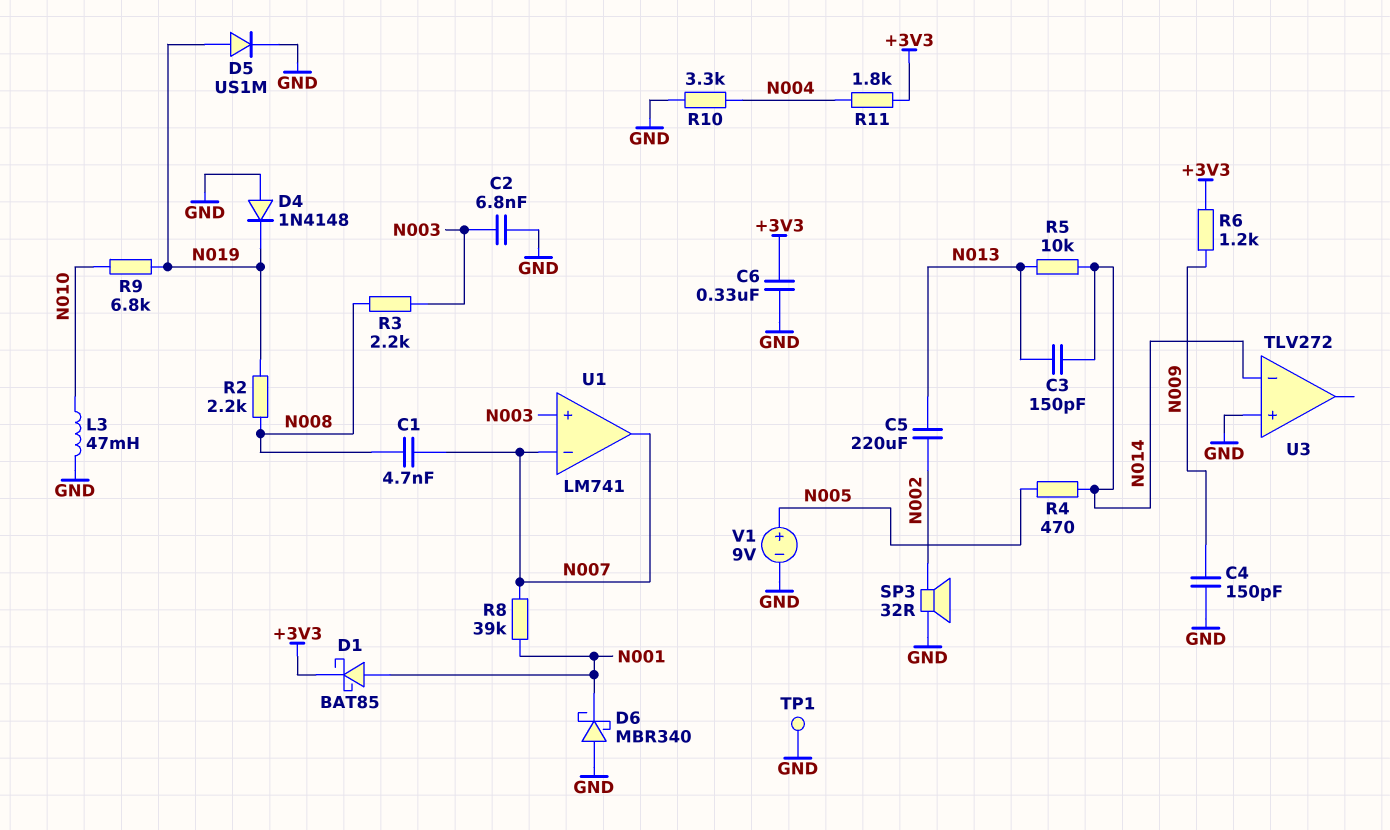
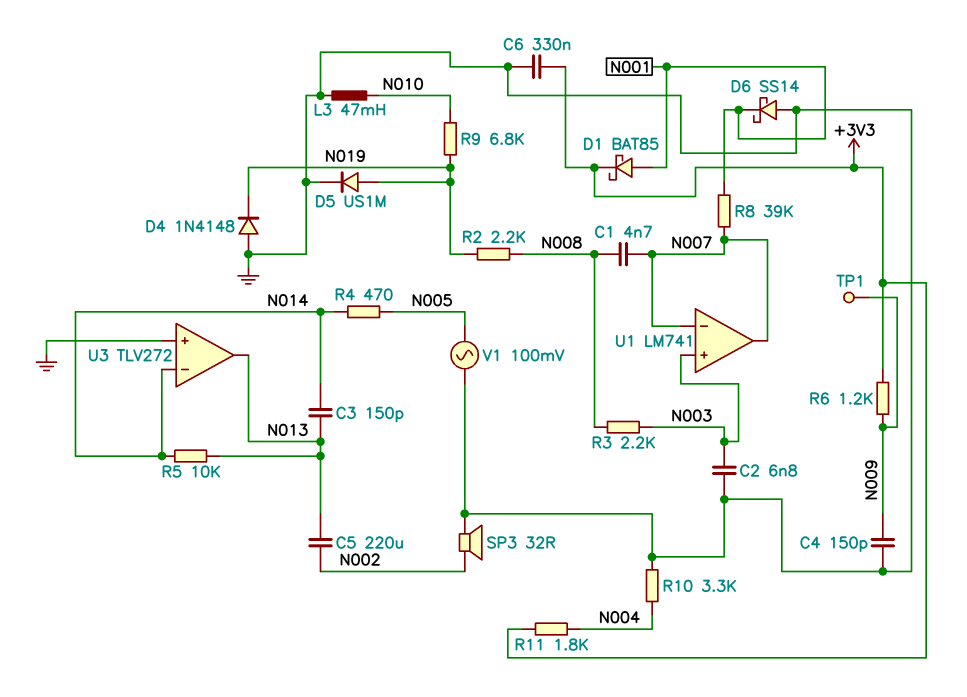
D6: schottky MBR340 (A GND, K N001) -> schottky SS14 (A GND, K N001)
TP1: test point (GND) -> test point (N009)
U3 pin out: none -> N013
V1: 9V (plus N005, minus GND) -> AC 100mV (GND, N005)

